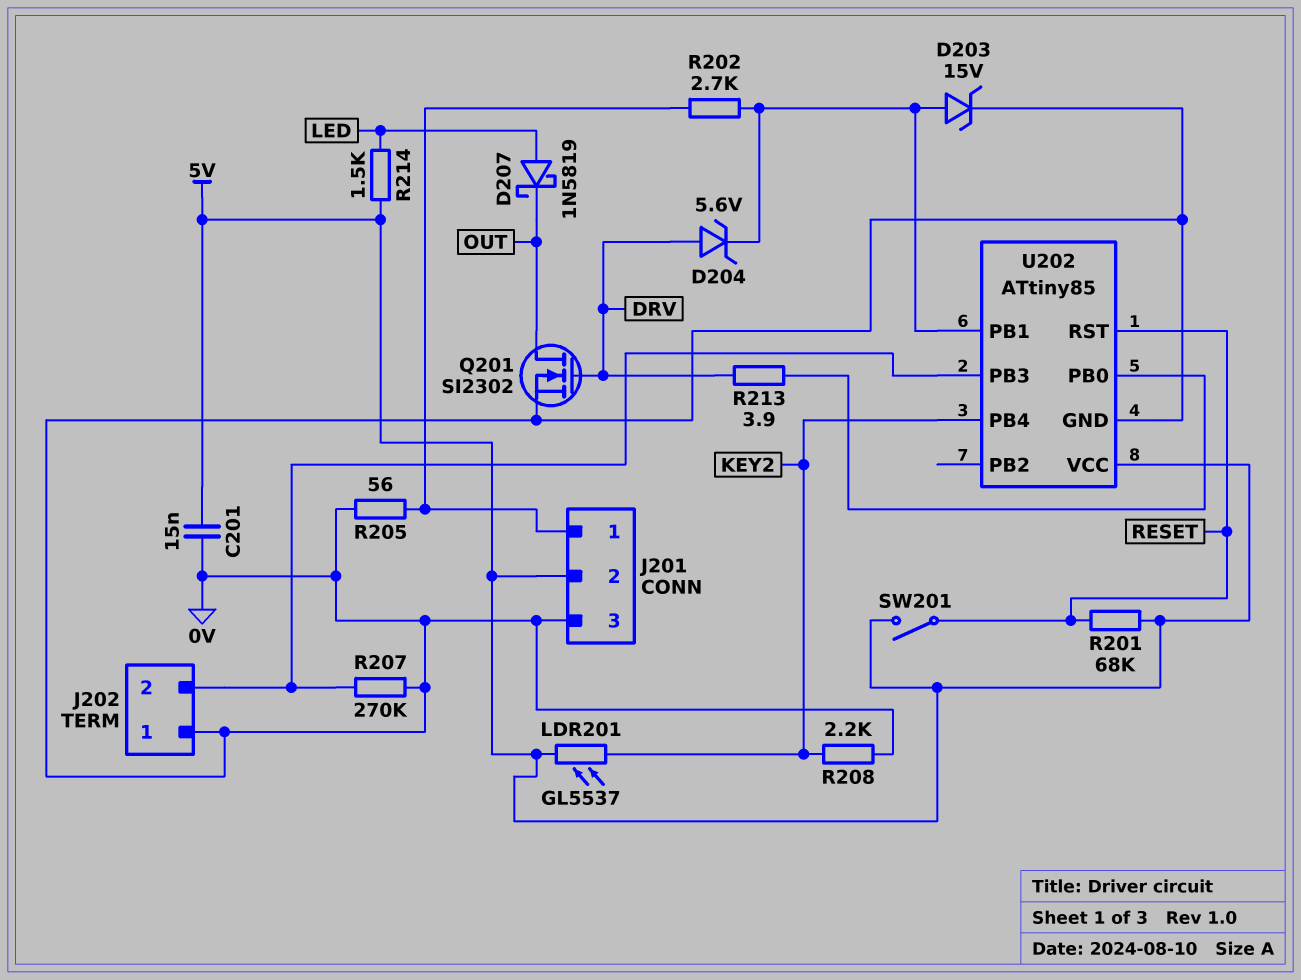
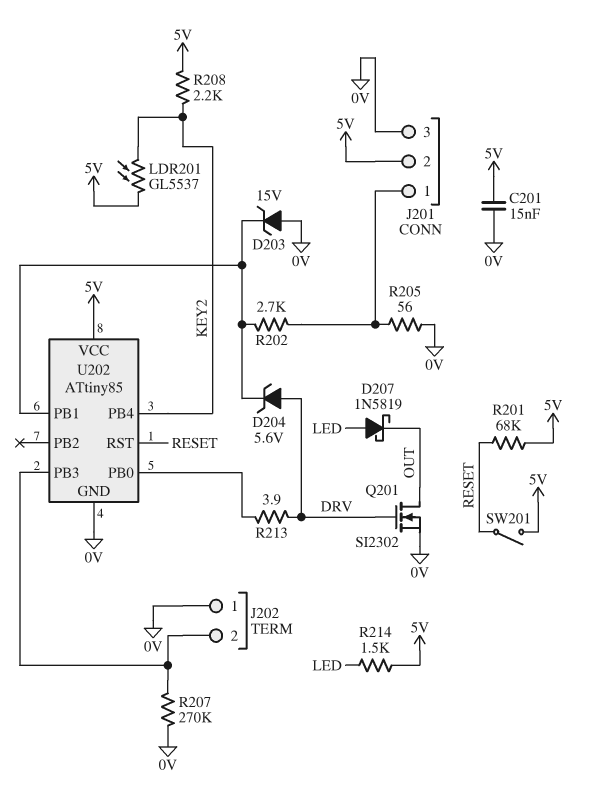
D203: zener 15V (A U202/PB1, K 0V) -> zener 15V (A 0V, K U202/PB1)
R208: 2.2k (0V, KEY2) -> 2.2k (5V, KEY2)

